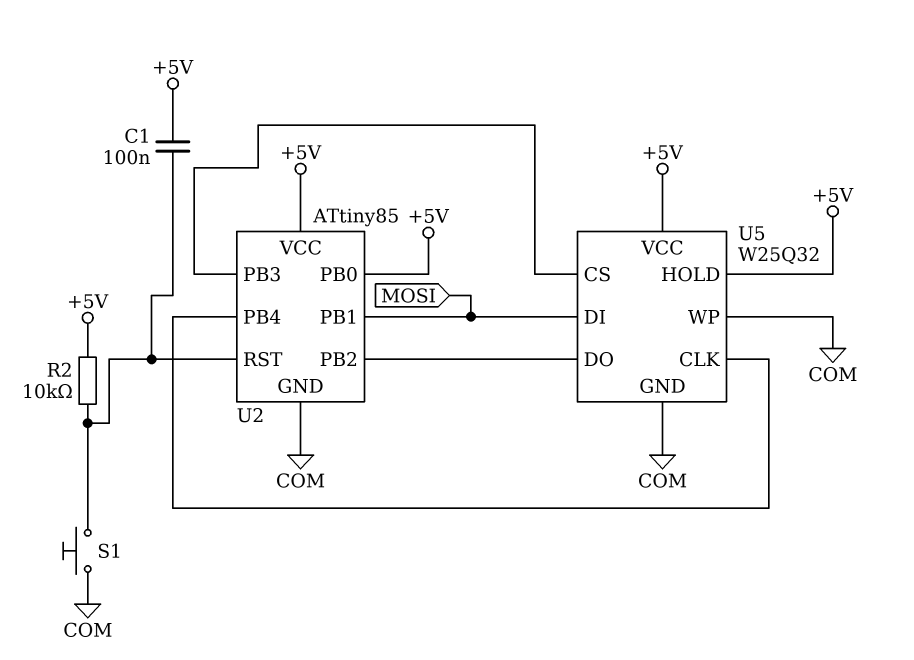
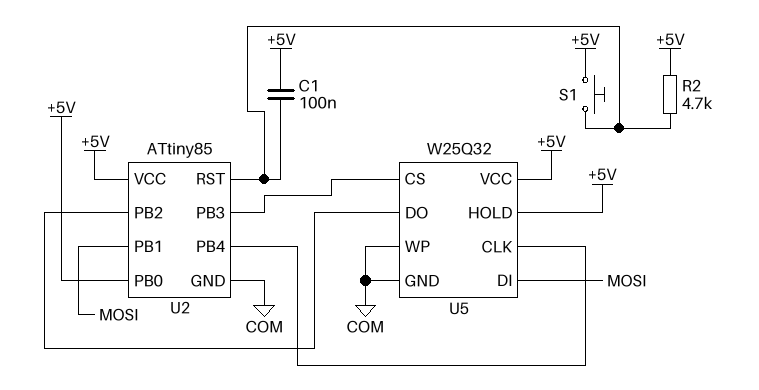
R2: 10k (+5V, U2/RST) -> 4.7k (+5V, U2/RST)
S1: button (COM, U2/RST) -> button (+5V, U2/RST)

